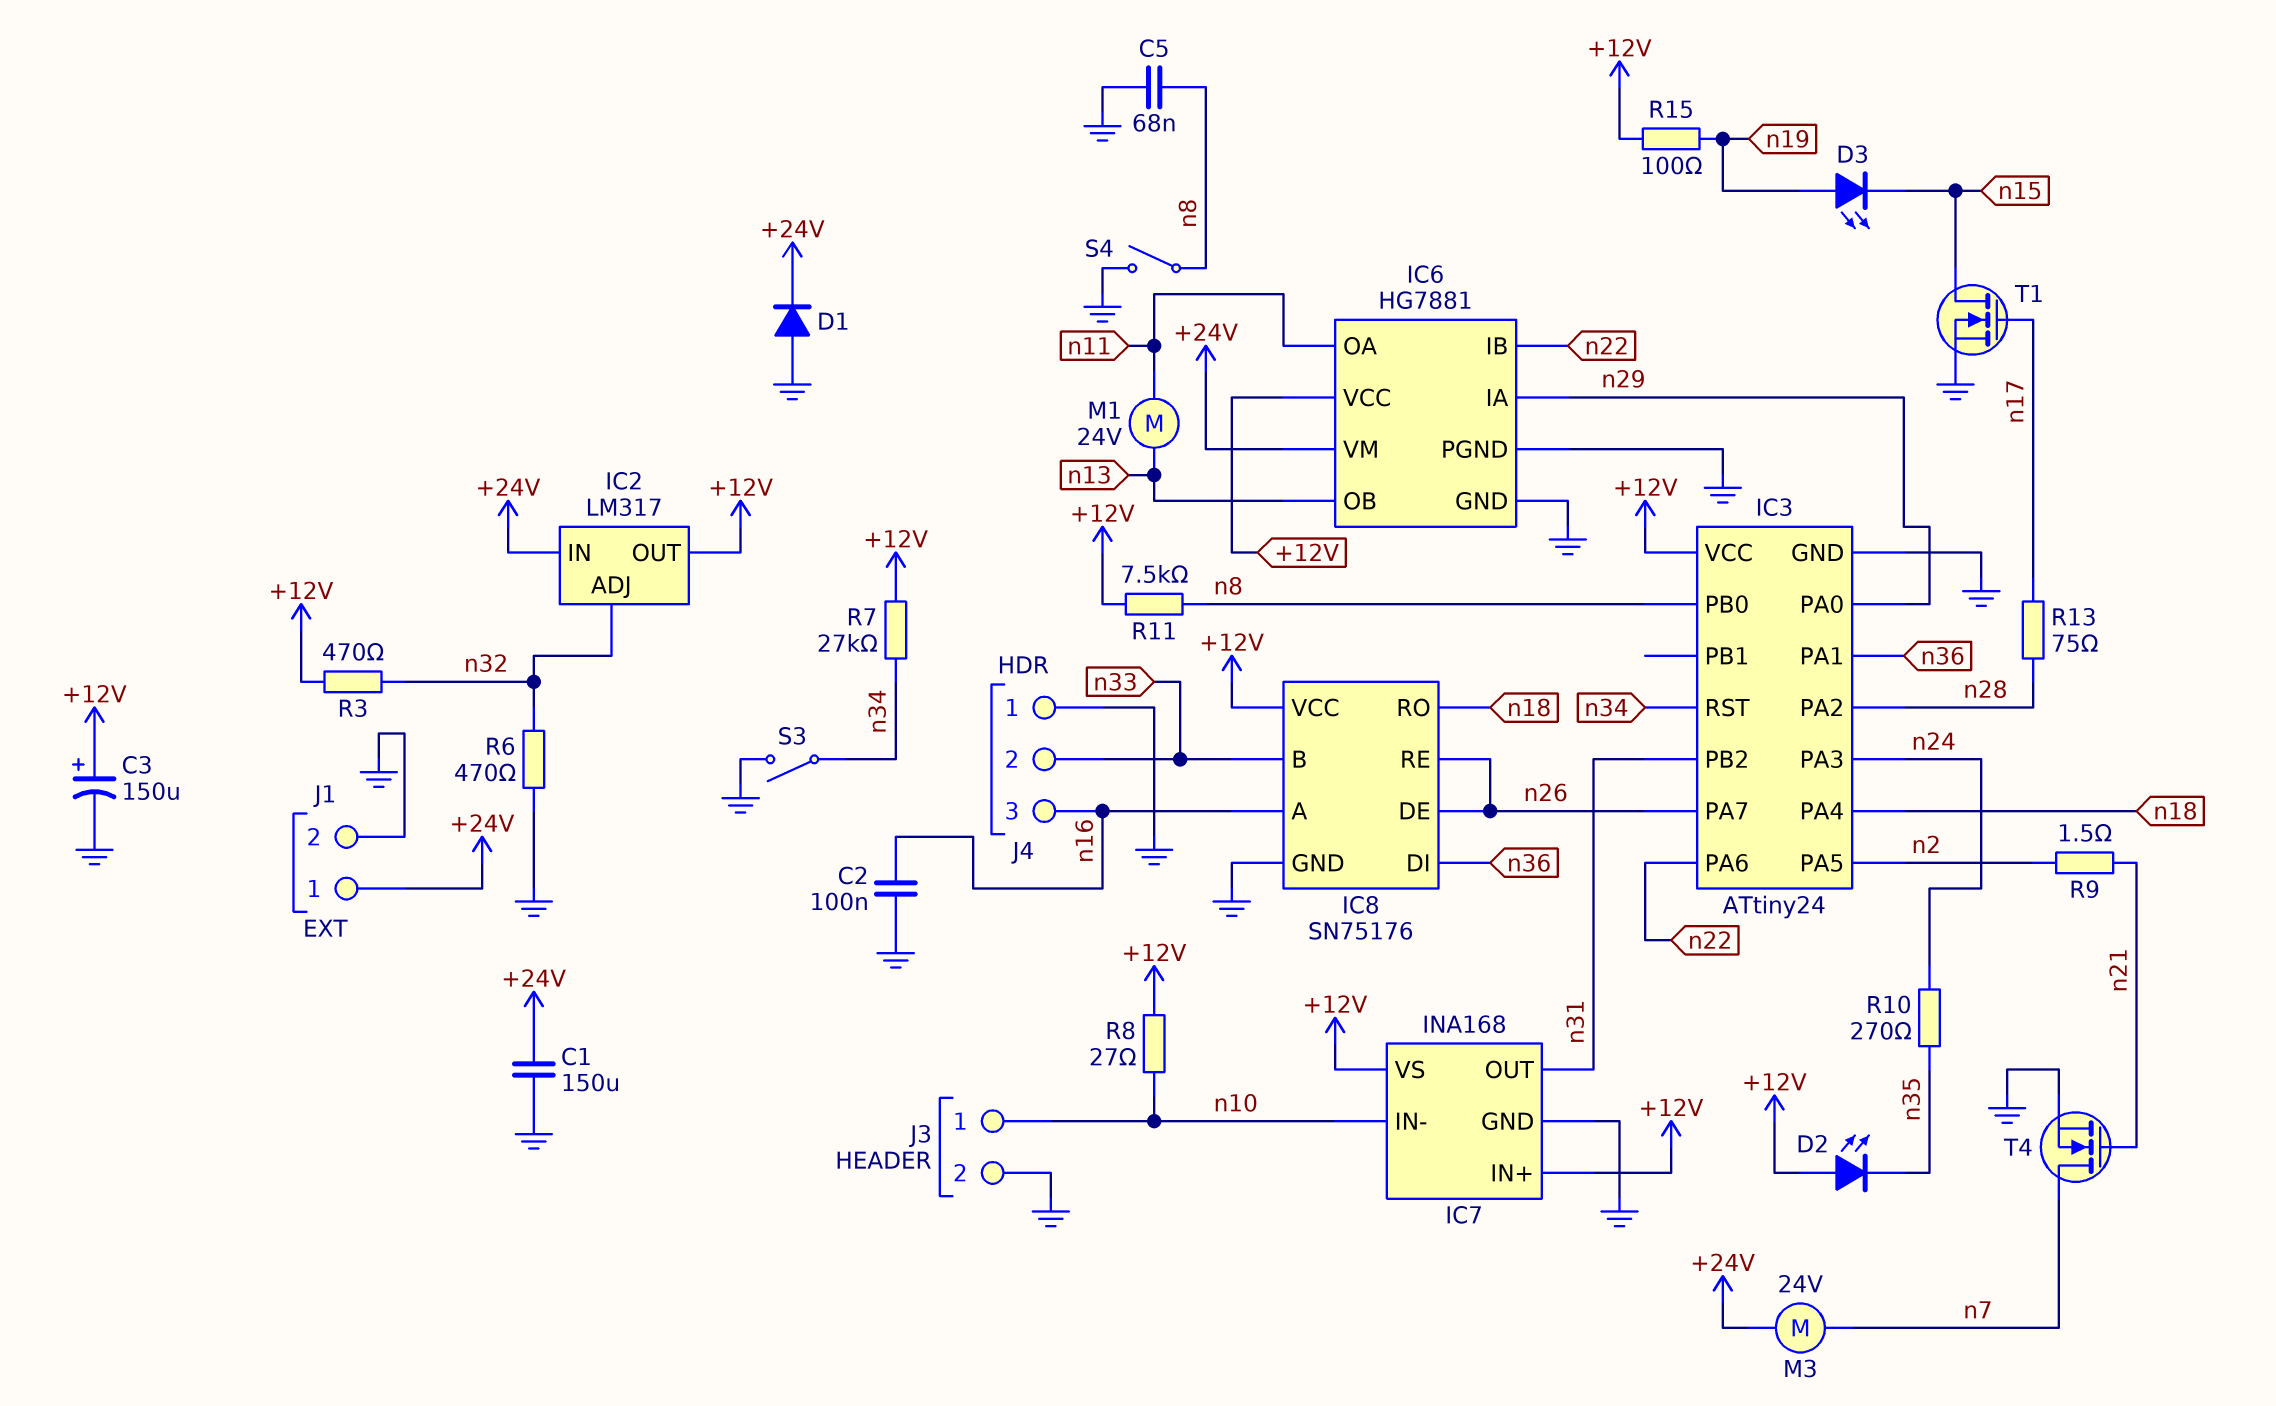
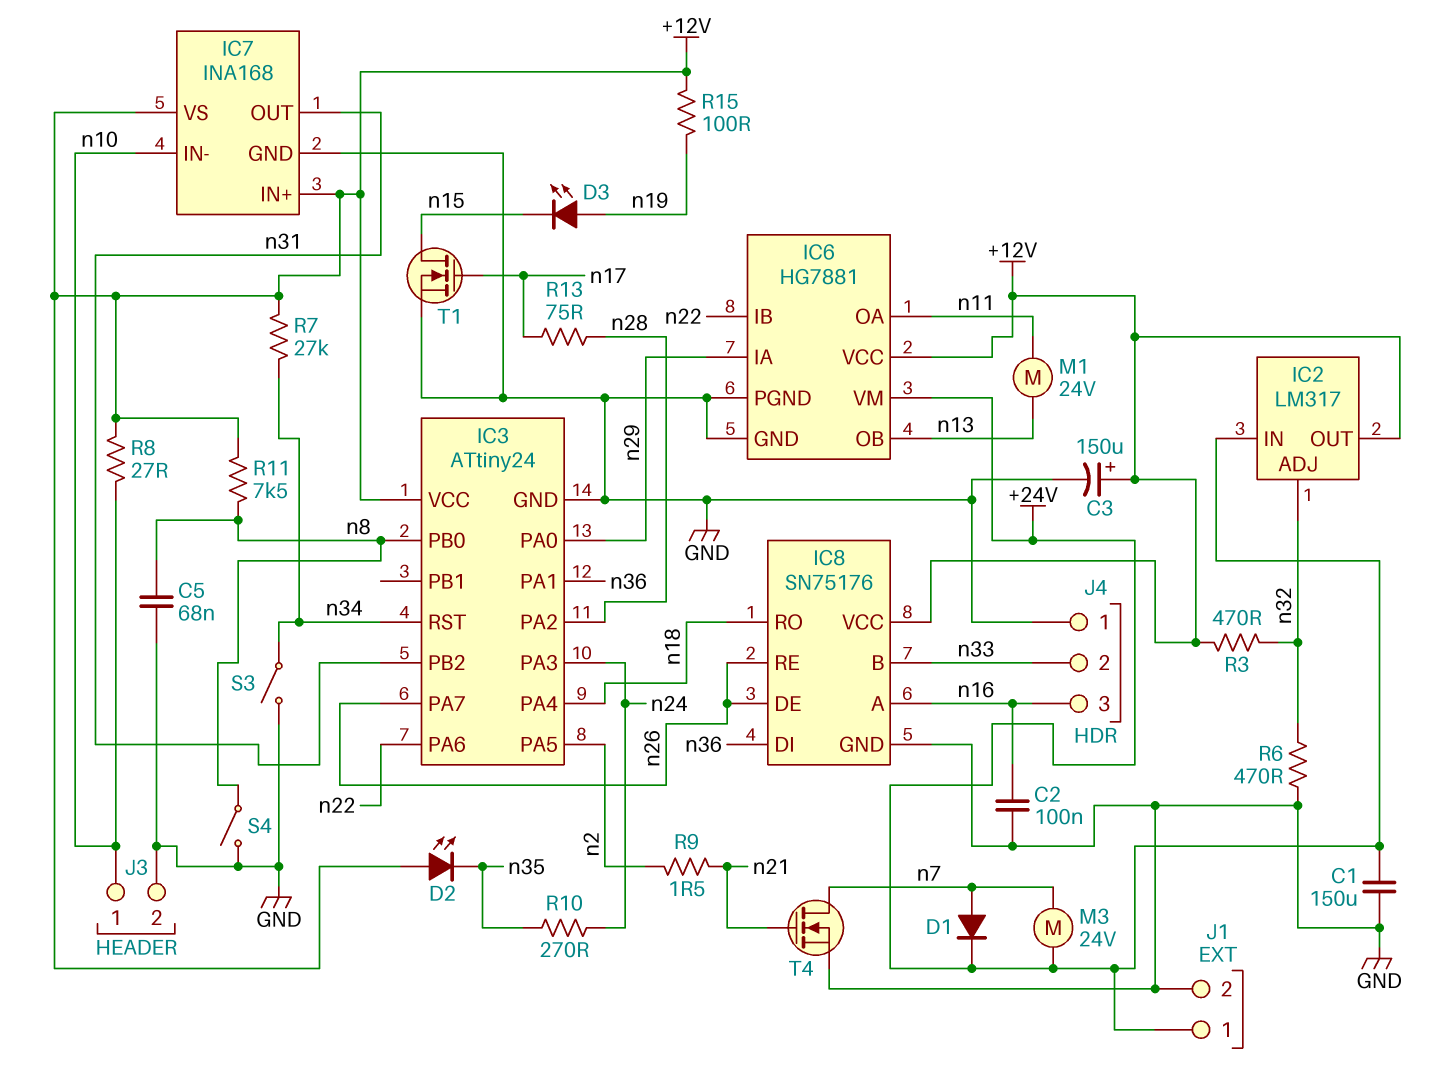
D1: diode (A GND, K +24V) -> diode (A n7, K +24V)

